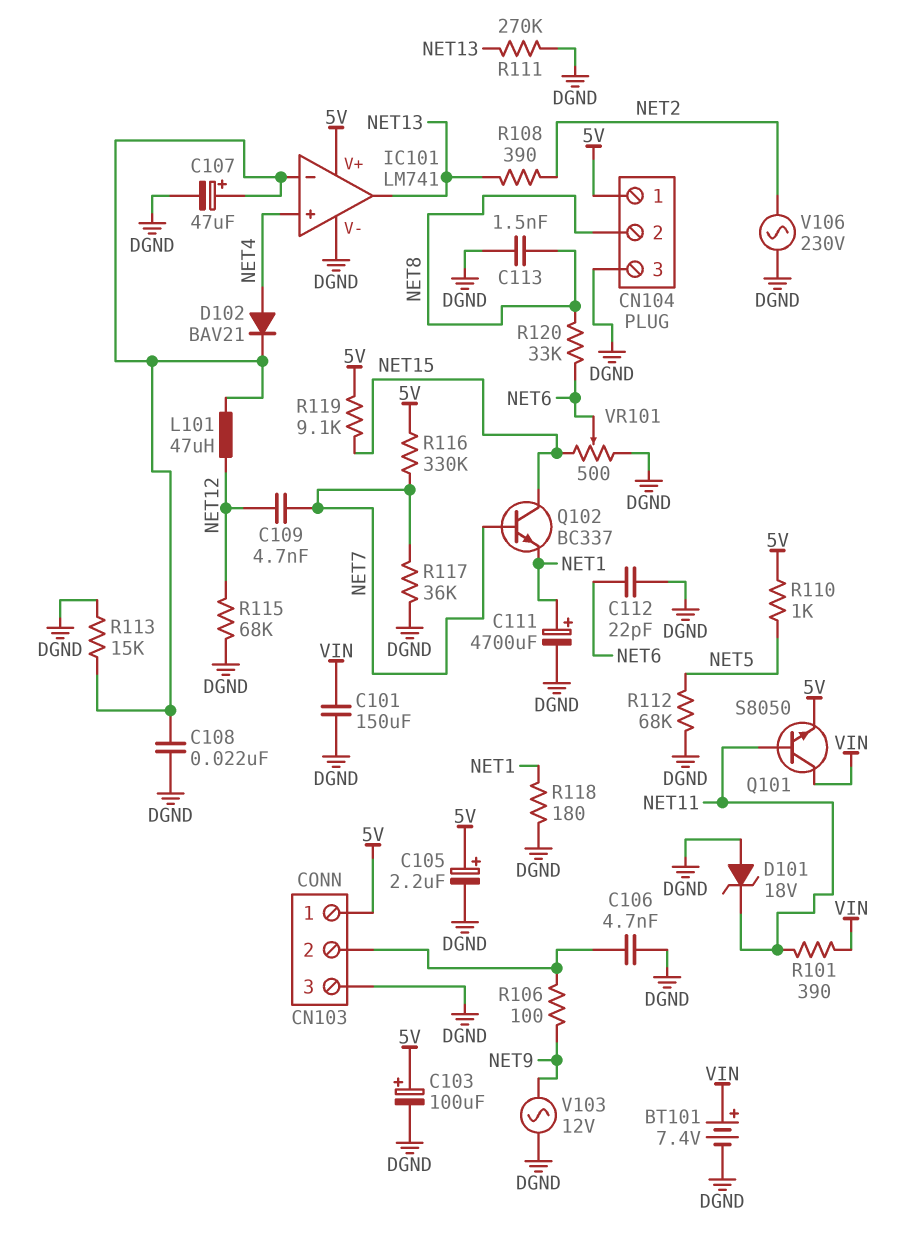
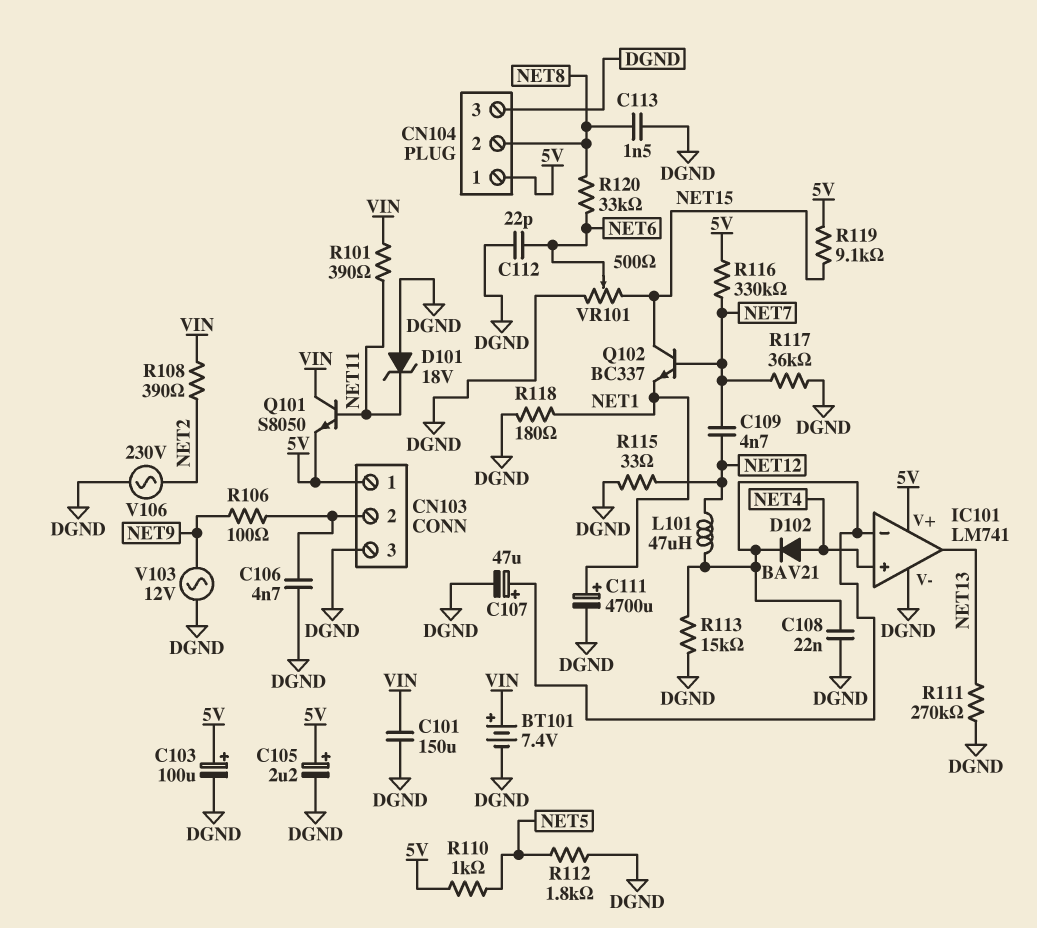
R108: 390 (NET2, NET13) -> 390 (NET2, VIN)
R112: 68k (DGND, NET5) -> 1.8k (DGND, NET5)
R115: 68k (DGND, NET12) -> 33 (DGND, NET12)

